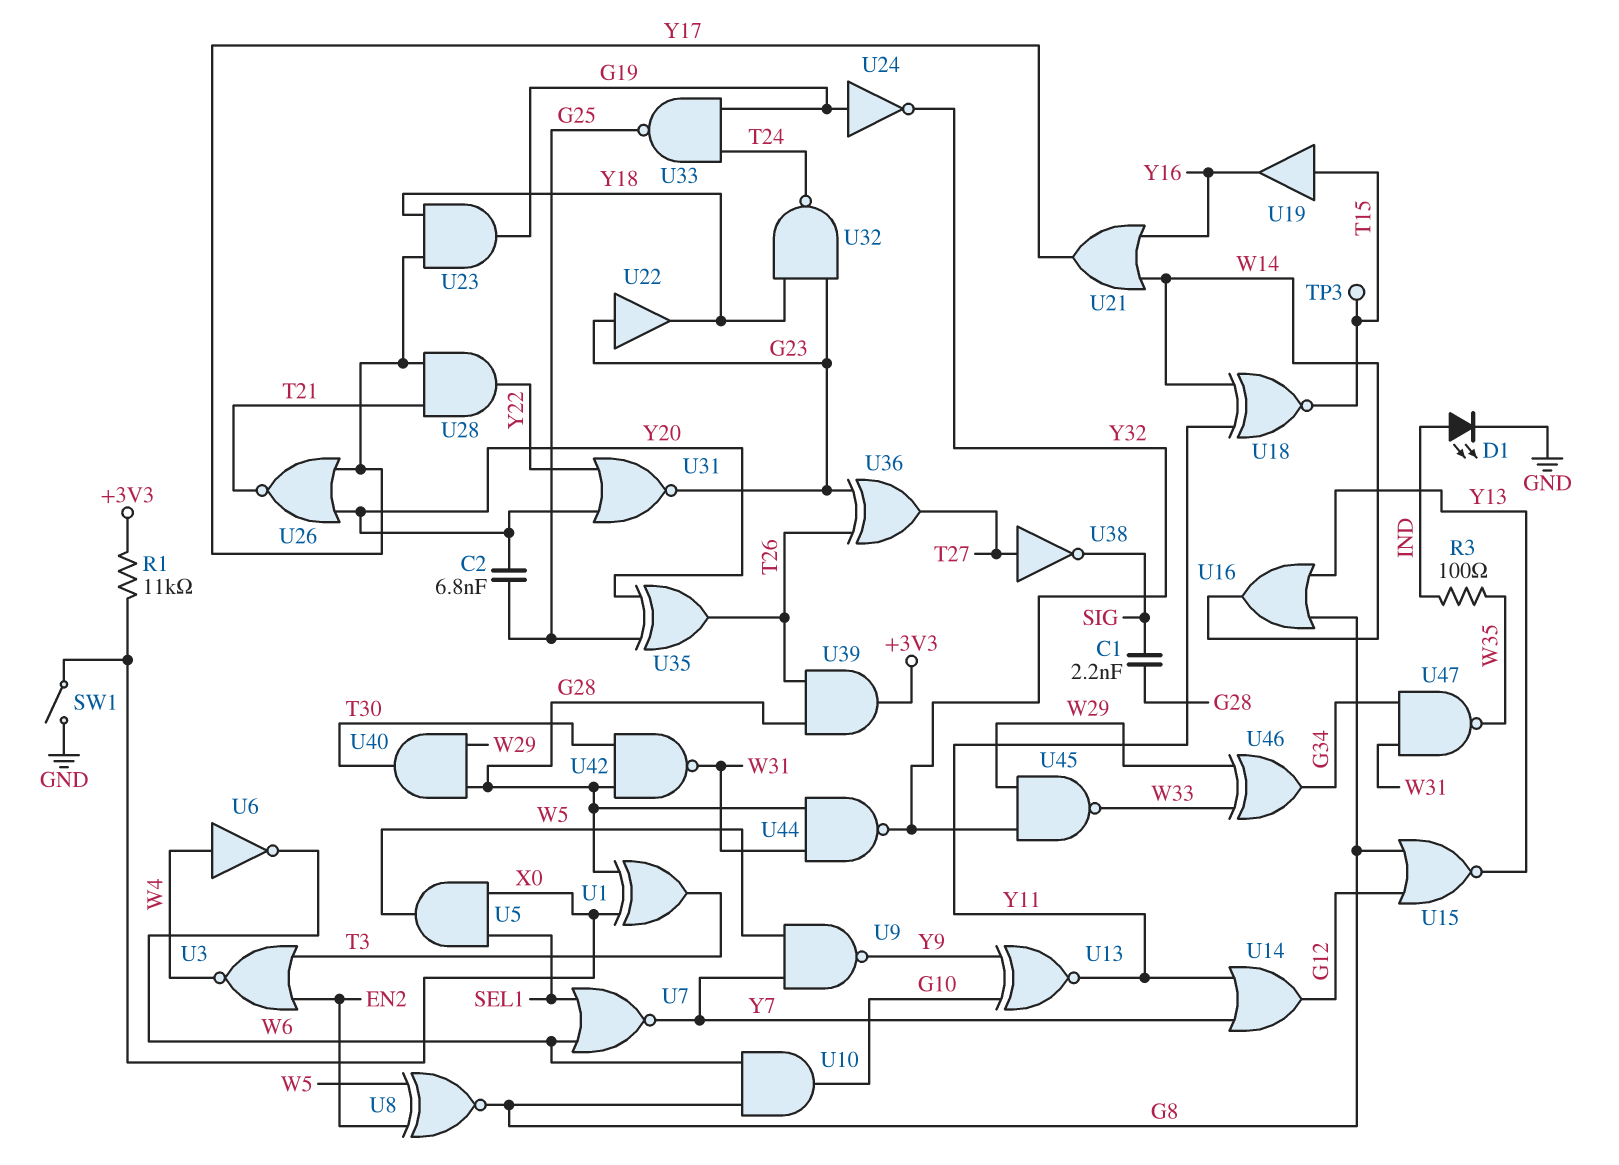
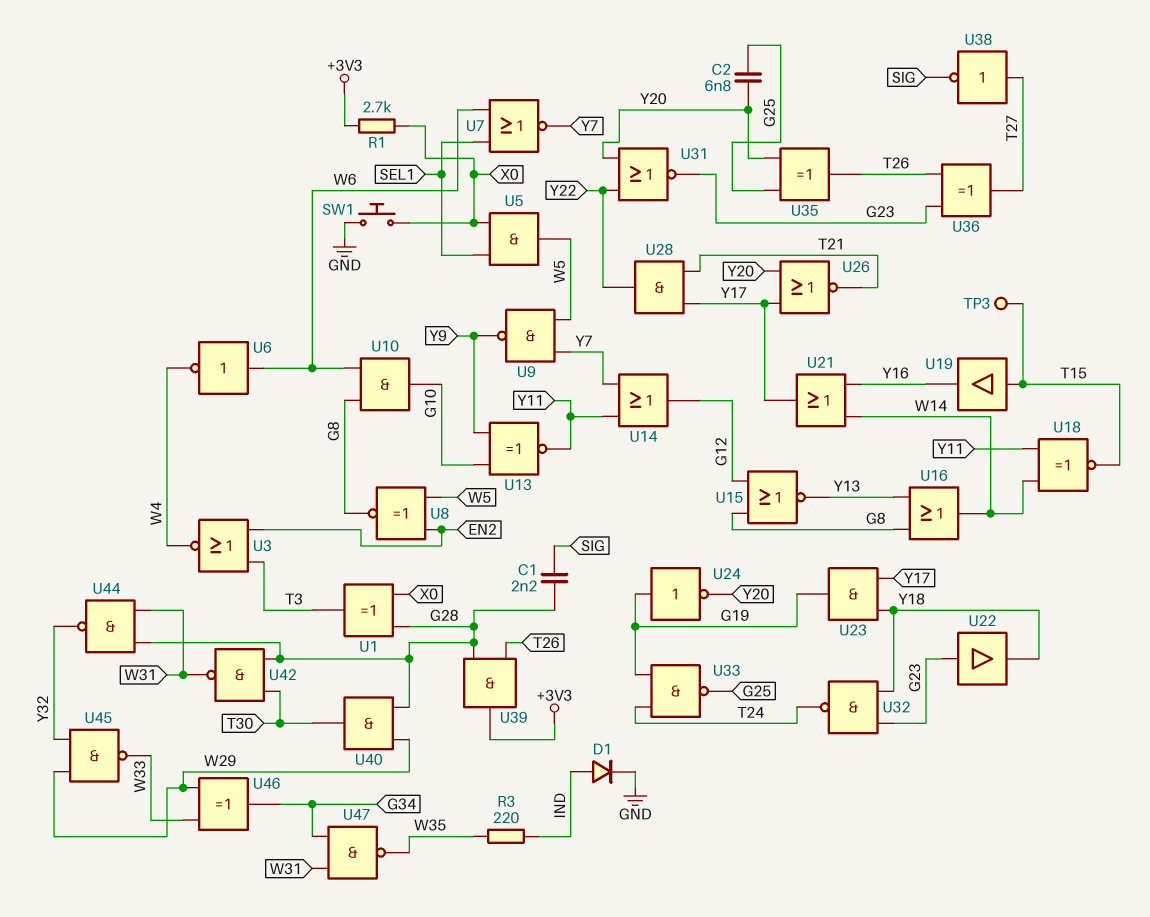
D1: LED (A IND, K GND) -> diode (A IND, K GND)
R1: 11k (+3V3, X0) -> 2.7k (+3V3, X0)
R3: 100 (IND, W35) -> 220 (IND, W35)
SW1: switch (GND, X0) -> button (GND, X0)
U6: NOT (in W4, out W6) -> NOT (in W6, out W4)
U24: NOT (in G19, out Y32) -> NOT (in G19, out Y20)

